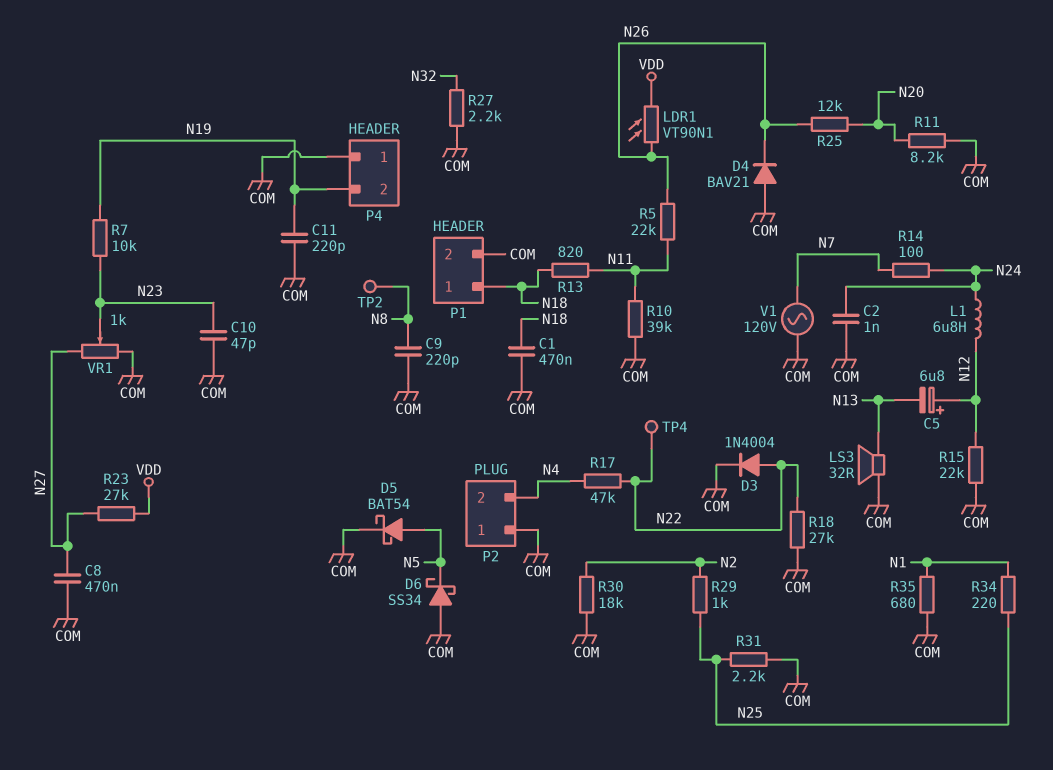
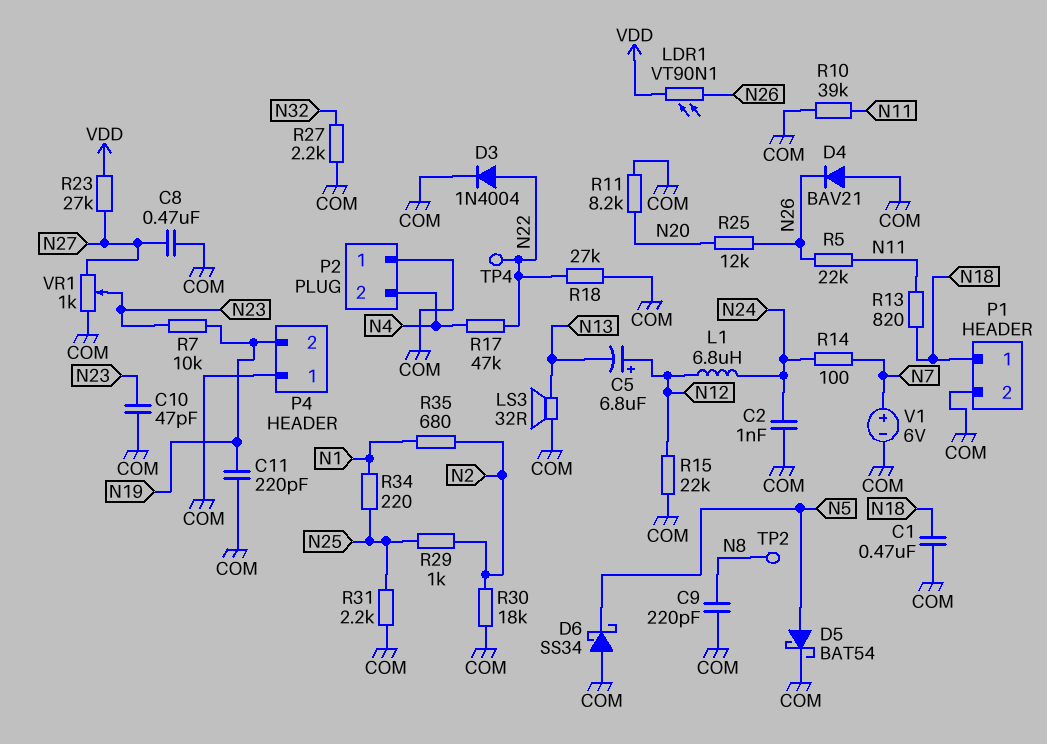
R35: 680 (COM, N1) -> 680 (N1, N2)
V1: AC 120V (COM, N7) -> 6V (plus N7, minus COM)

